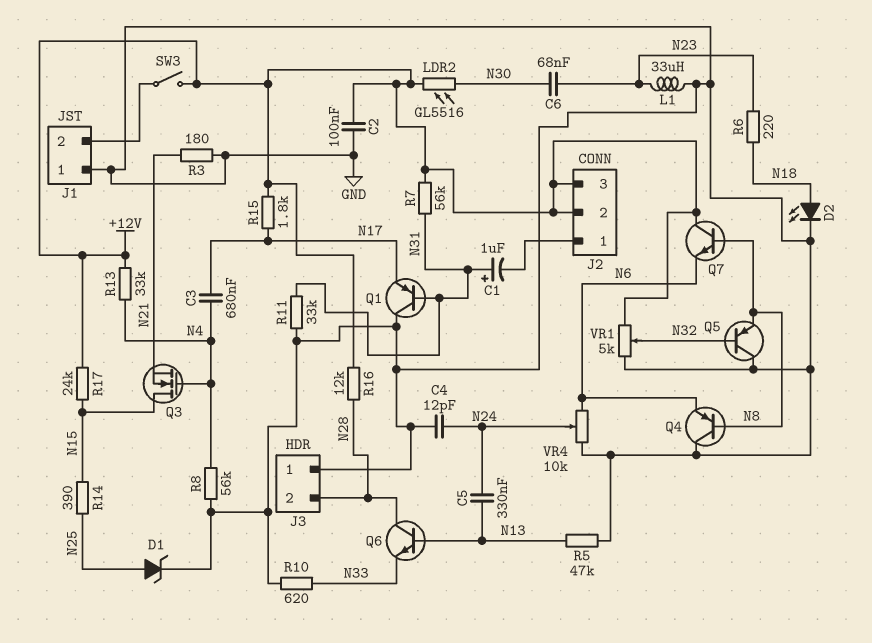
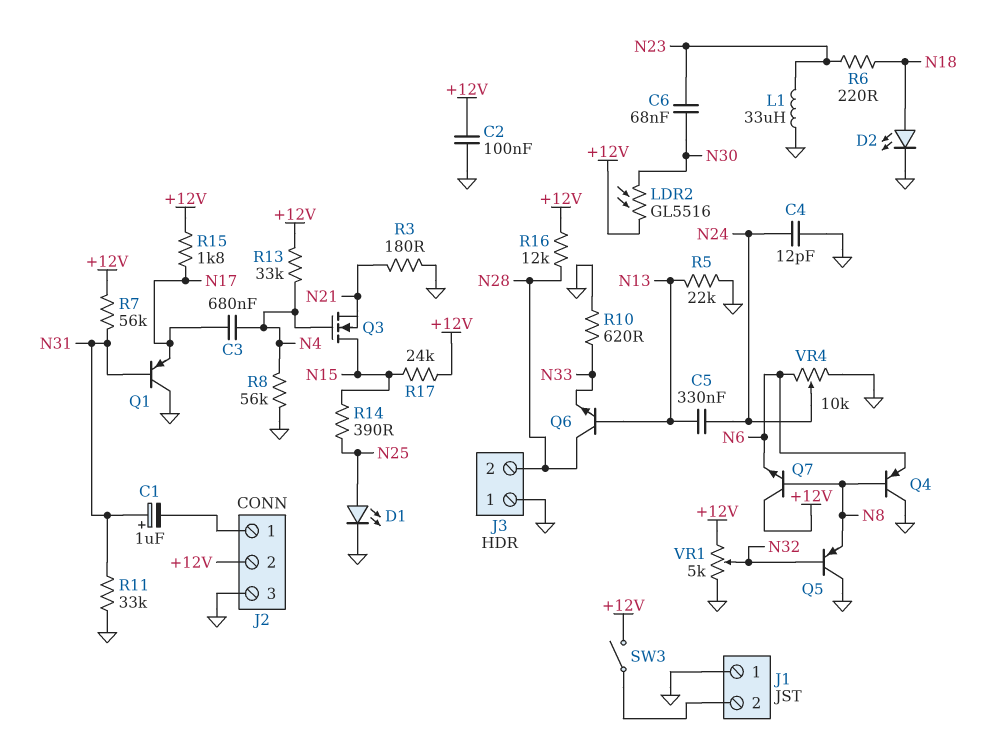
D1: zener (A N25, K GND) -> LED (A N25, K GND)
J2 pin 3: +12V -> GND
R5: 47k (GND, N13) -> 22k (GND, N13)

